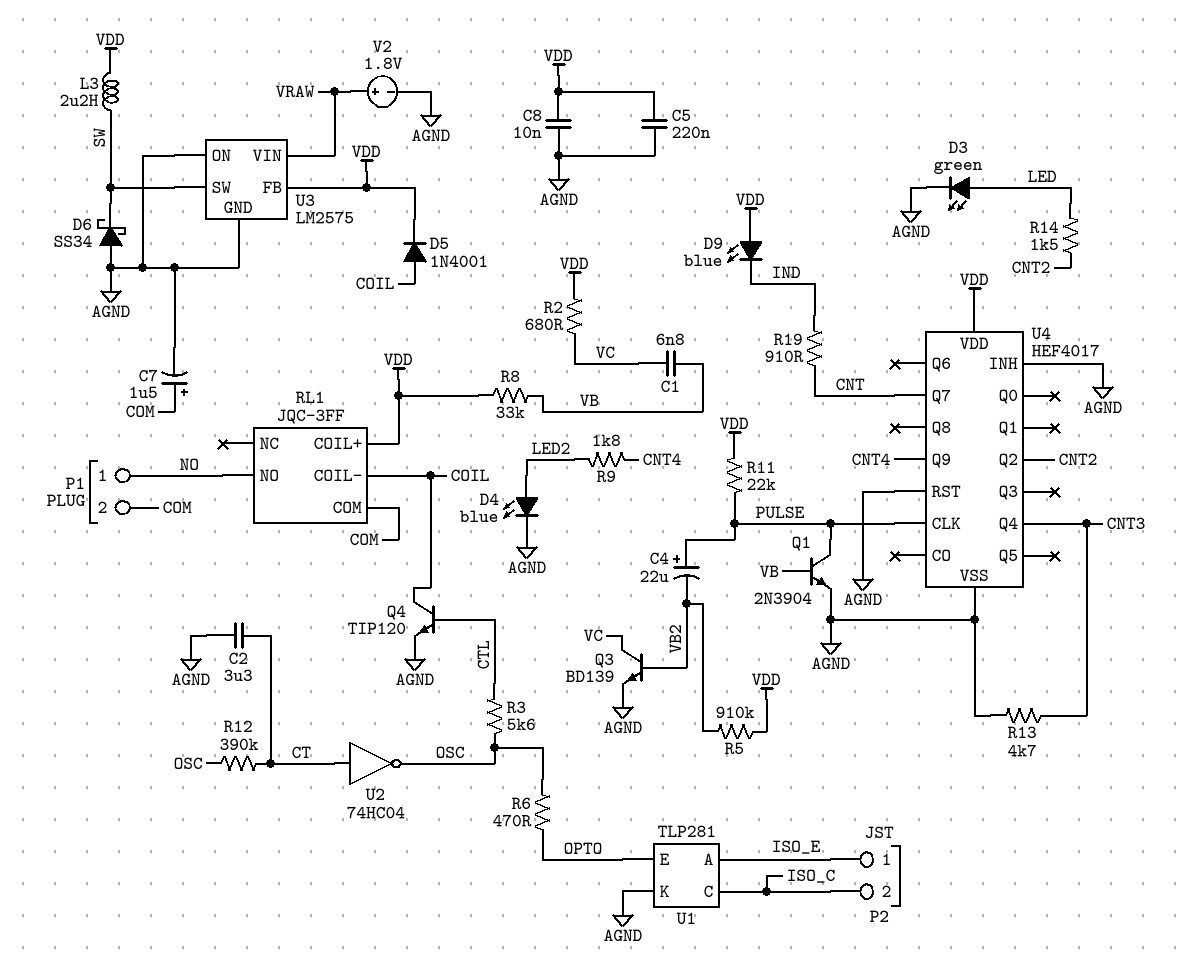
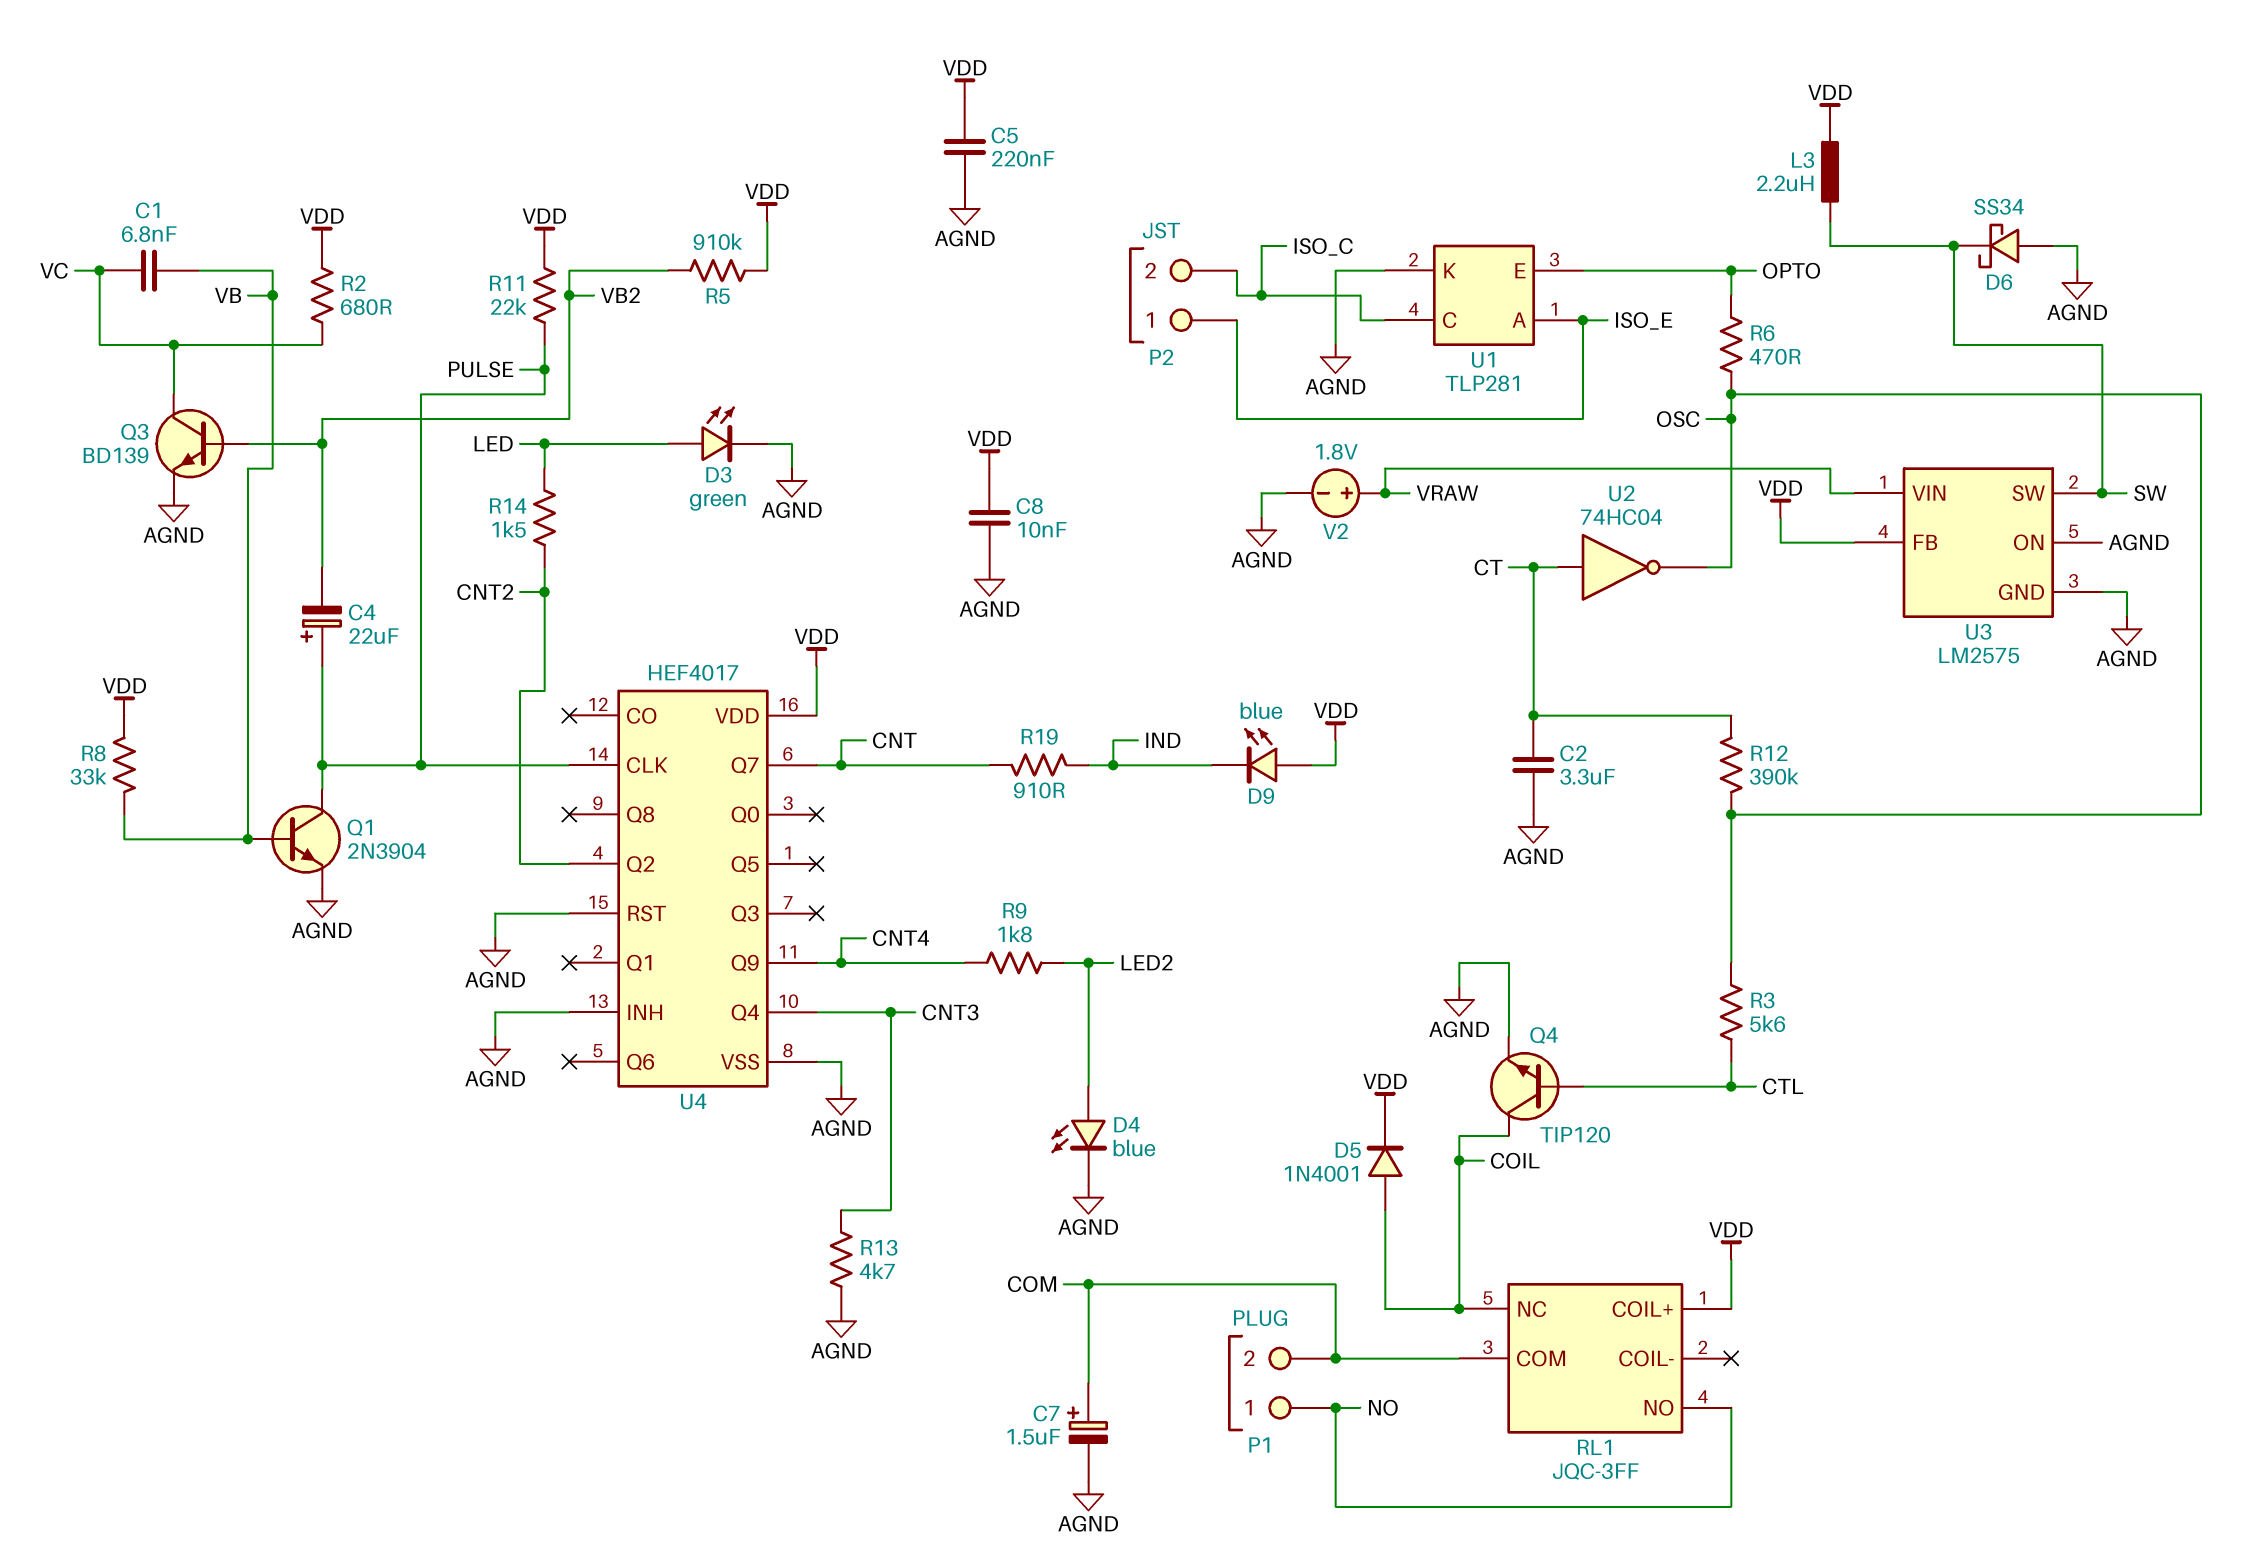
RL1 pin COIL-: COIL -> none
RL1 pin NC: none -> COIL

